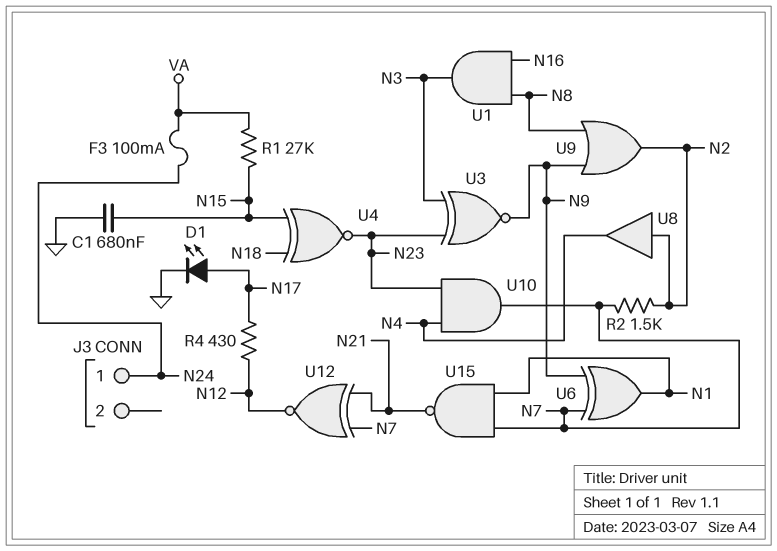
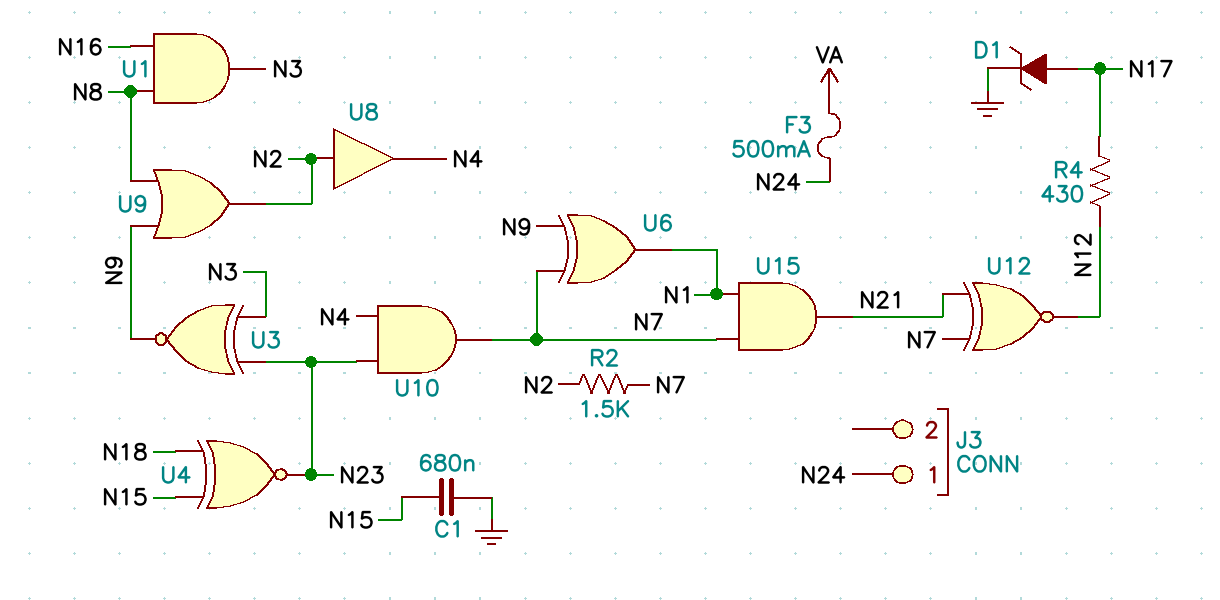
D1: LED (A N17, K GND) -> zener (A N17, K GND)
F3: 100mA (N24, VA) -> 500mA (N24, VA)
R1: 27k (N15, VA) -> none
U15: NAND (in N1, in N7, out N21) -> AND (in N1, in N7, out N21)

